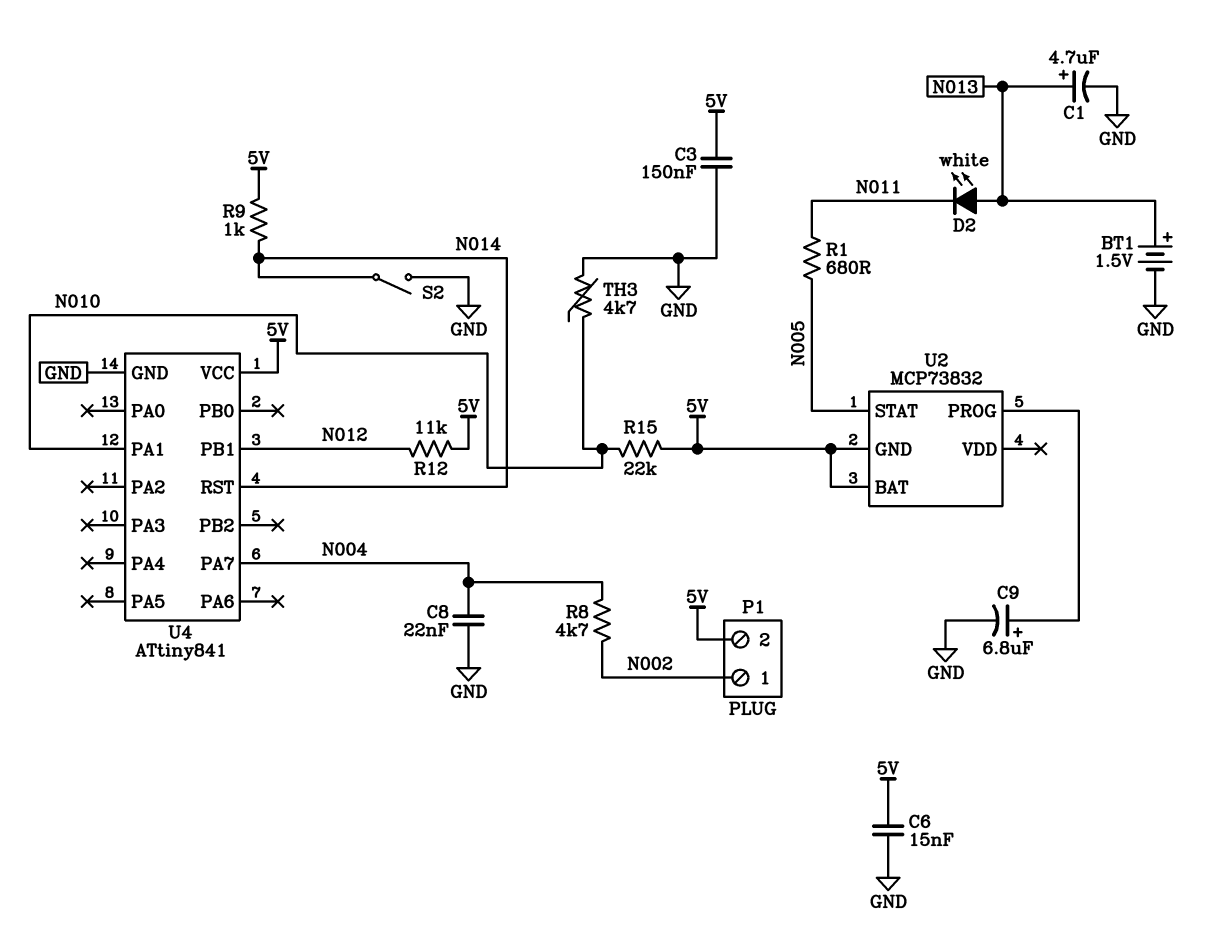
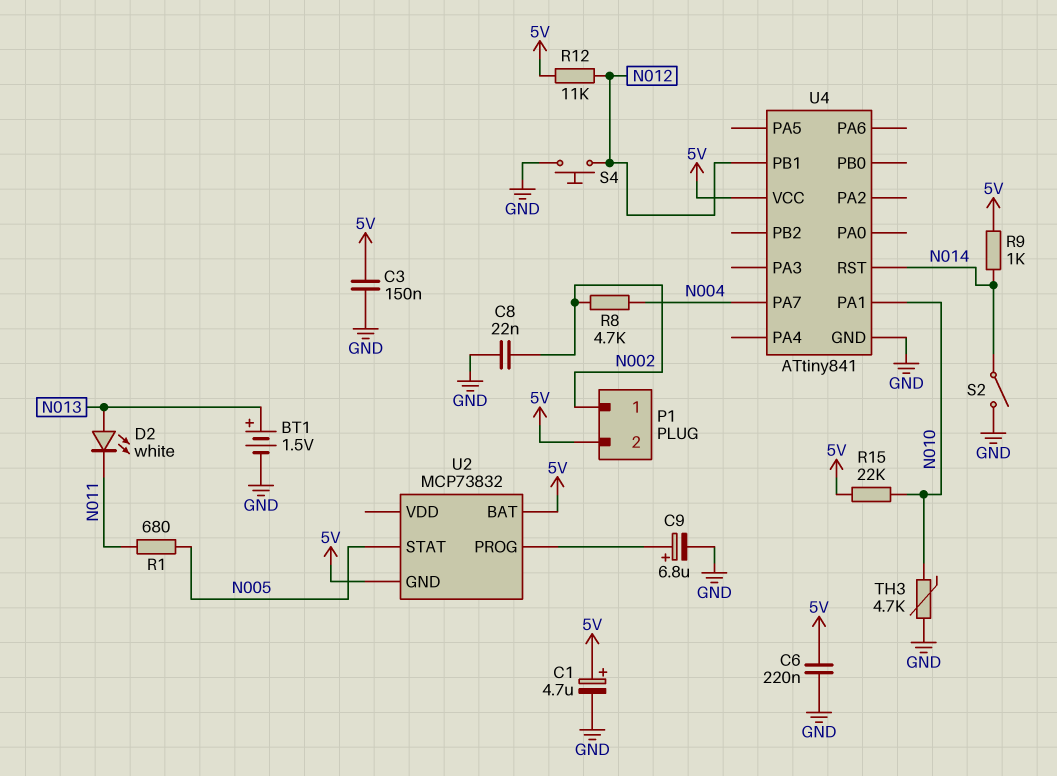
C1: 4.7uF (plus N013, minus GND) -> 4.7uF (plus 5V, minus GND)
C6: 15nF (5V, GND) -> 220nF (5V, GND)
C8: 22nF (GND, N004) -> 22nF (GND, N002)
S4: none -> button (GND, N012)

